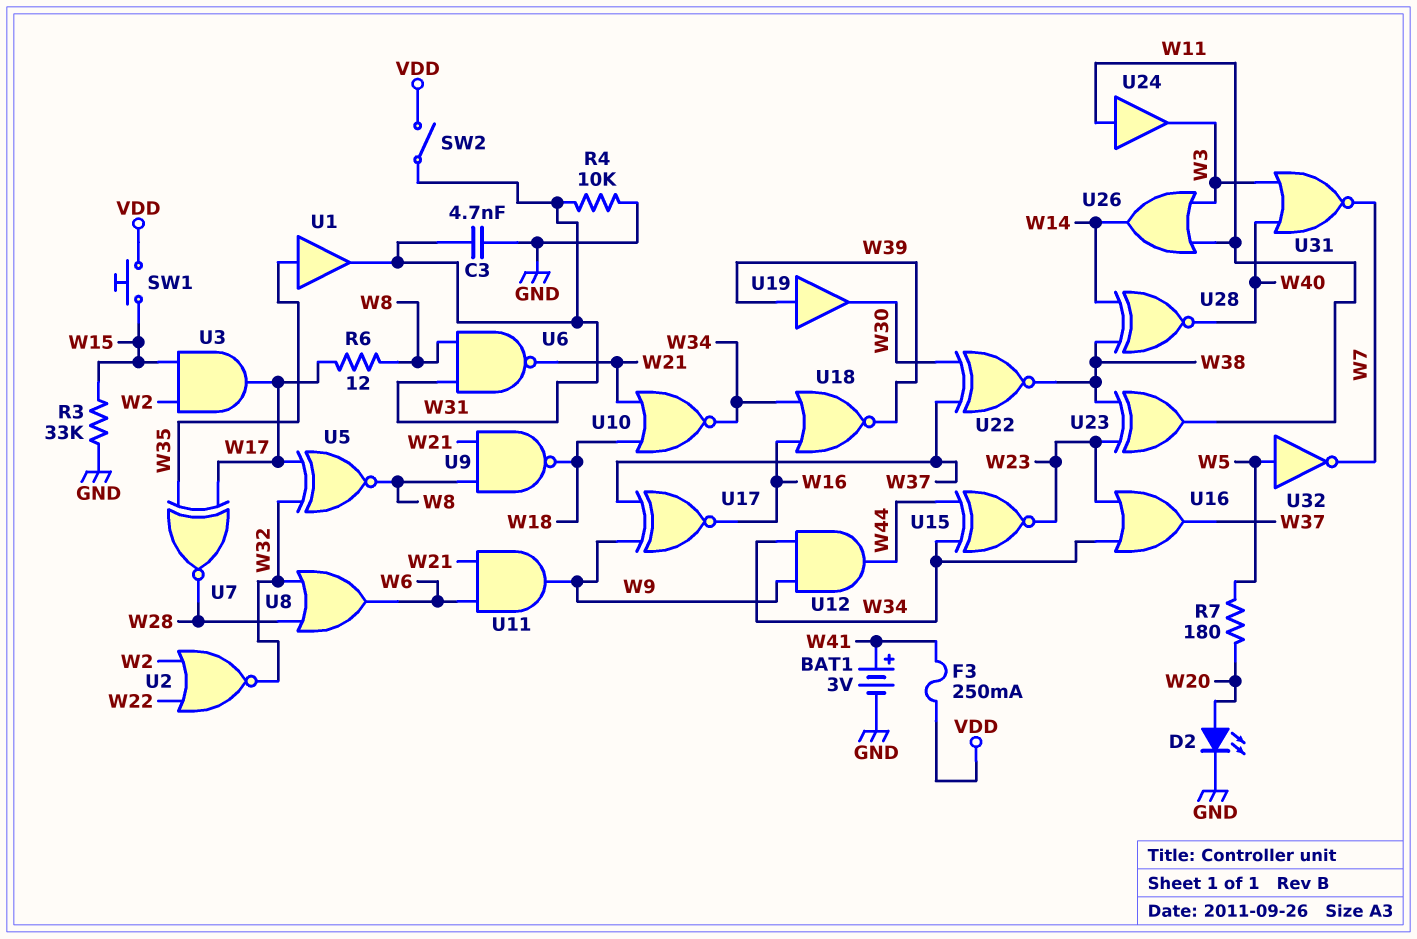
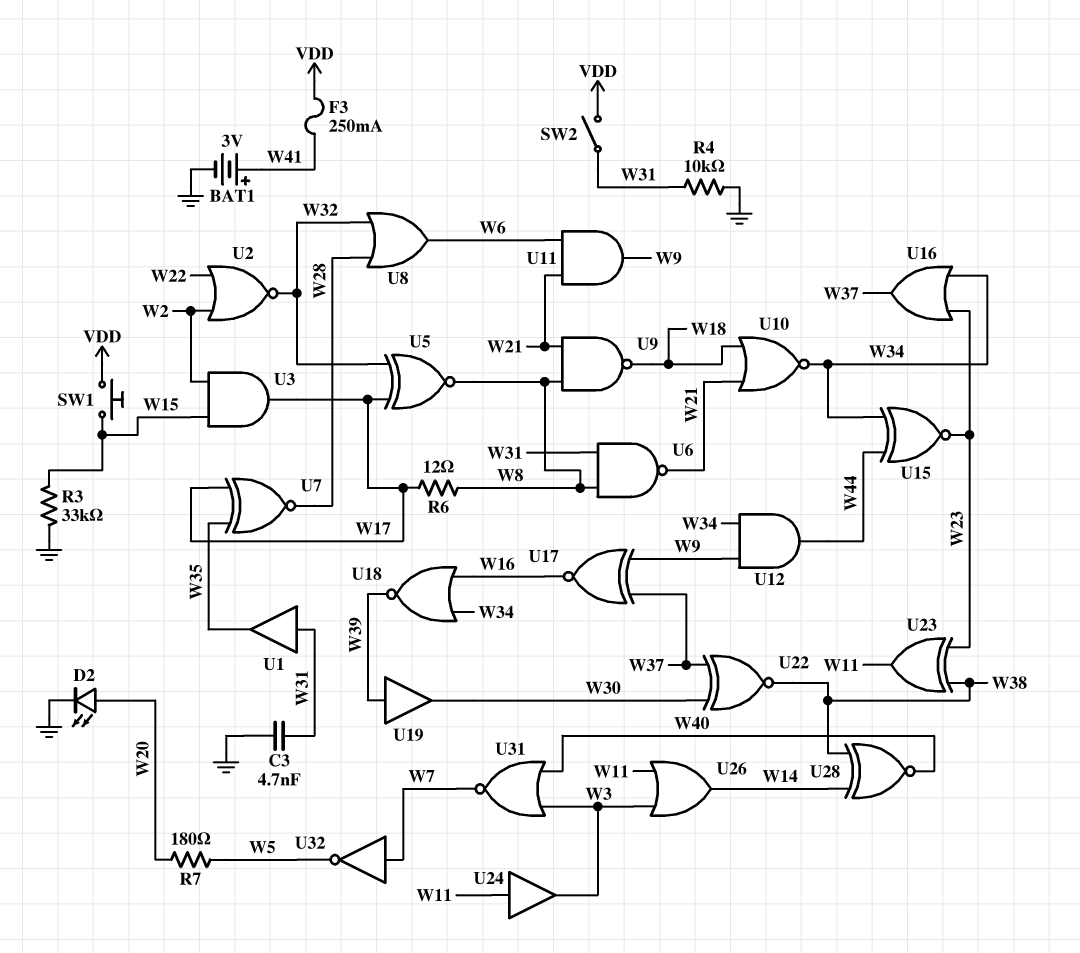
U1: buffer (in W35, out W31) -> buffer (in W31, out W35)
U32: NOT (in W5, out W7) -> NOT (in W7, out W5)

